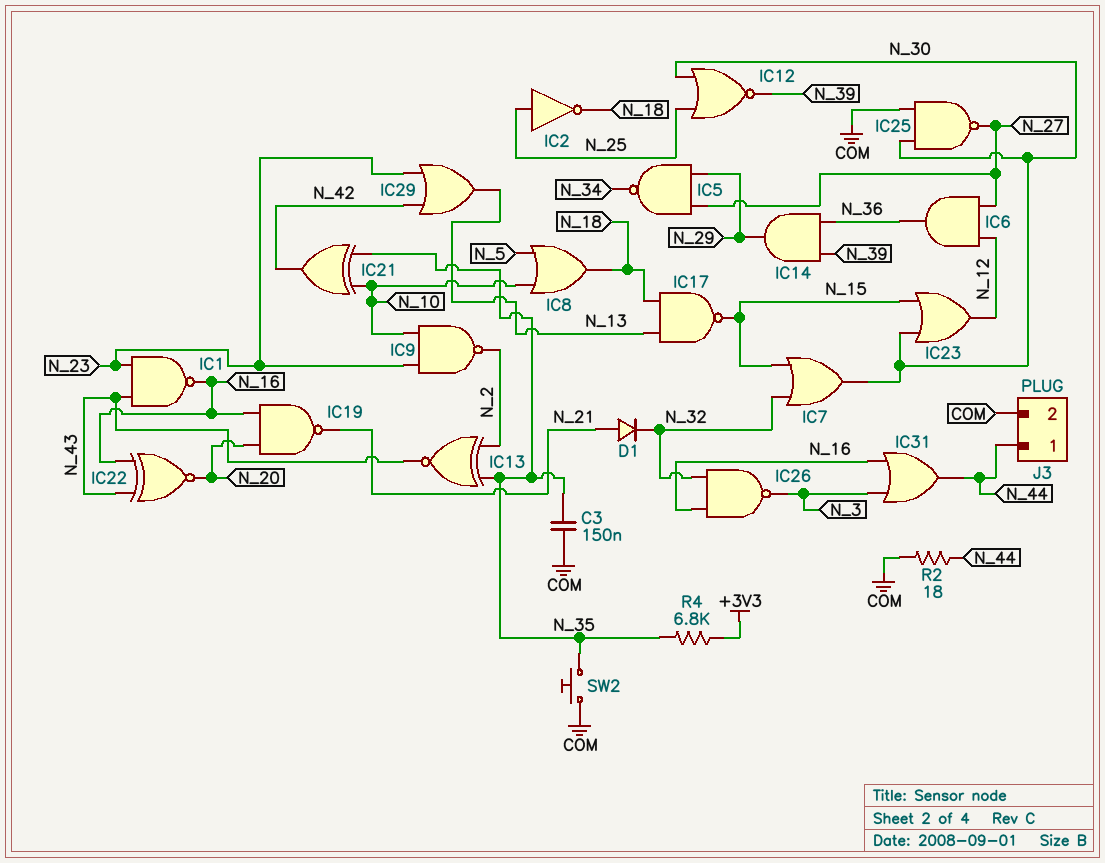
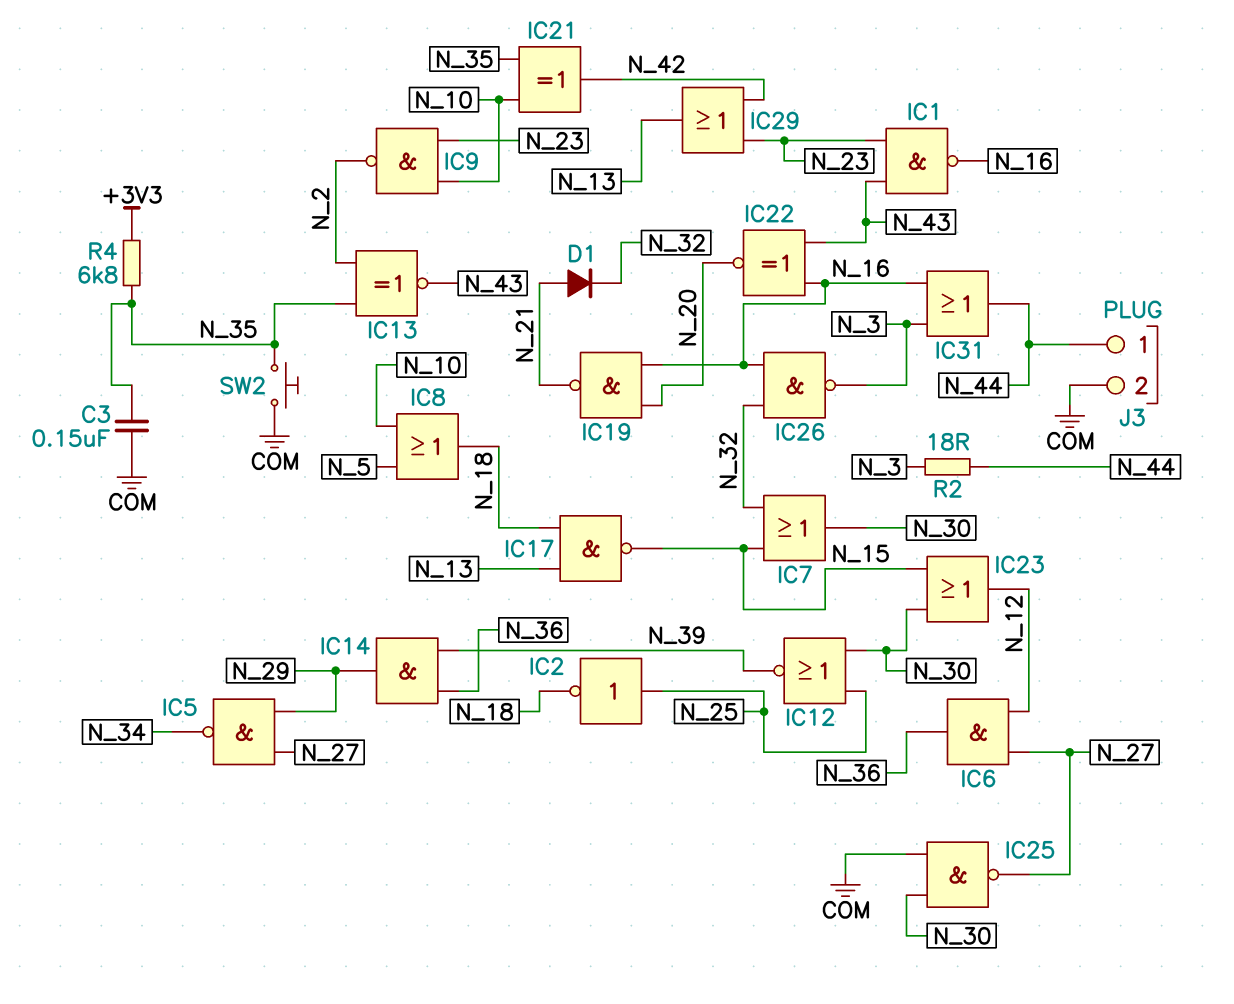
R2: 18 (COM, N_44) -> 18 (N_3, N_44)

